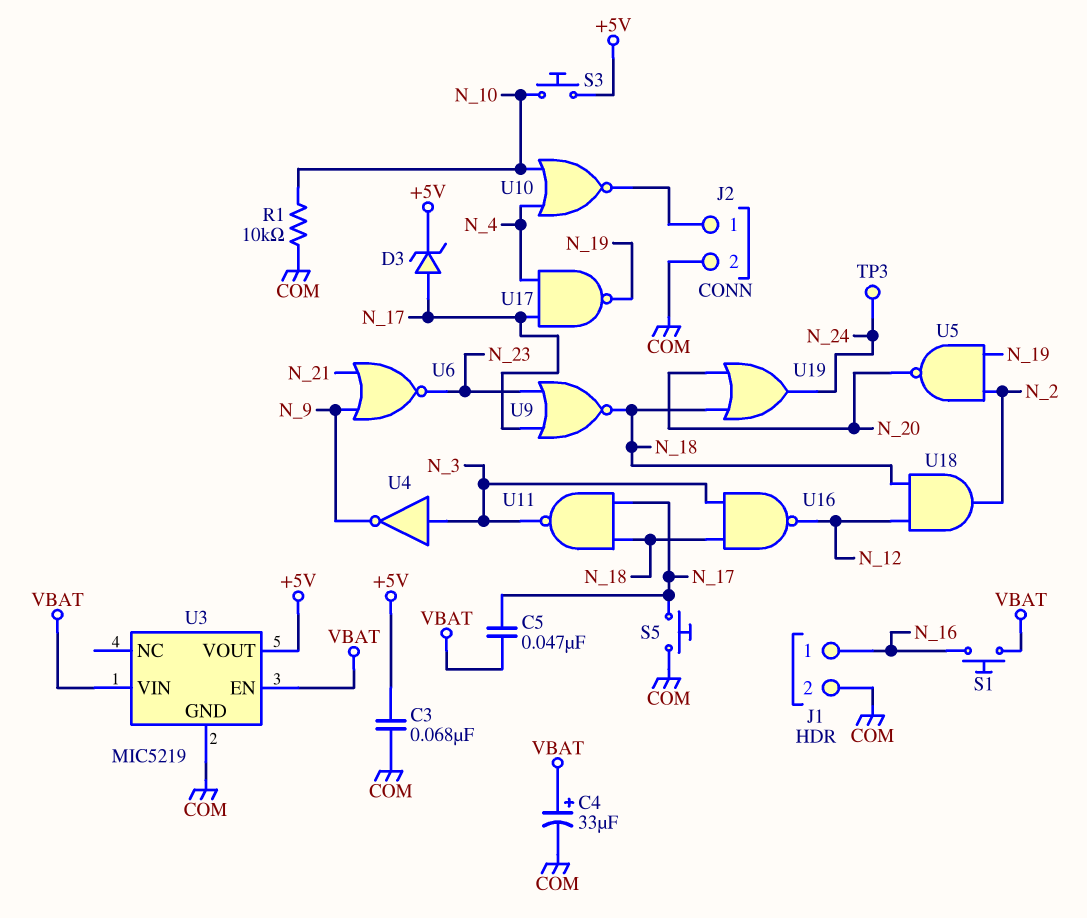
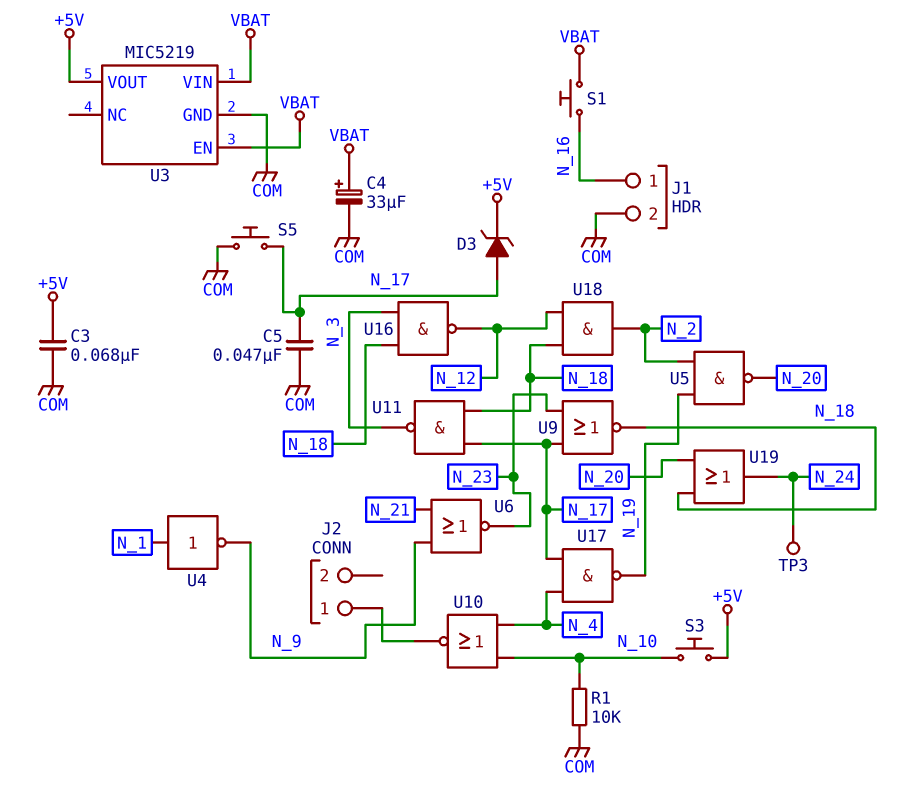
C5: 47nF (N_17, VBAT) -> 47nF (COM, N_17)
J2 pin 2: COM -> none
U4: NOT (in N_3, out N_9) -> NOT (in N_1, out N_9)

